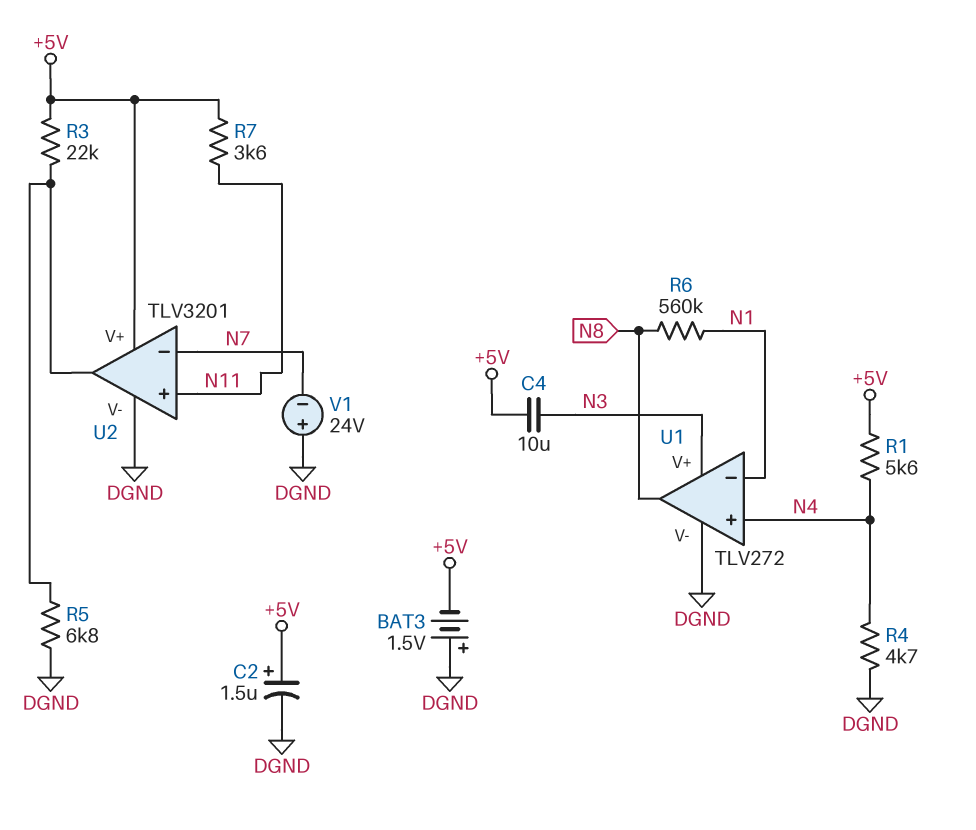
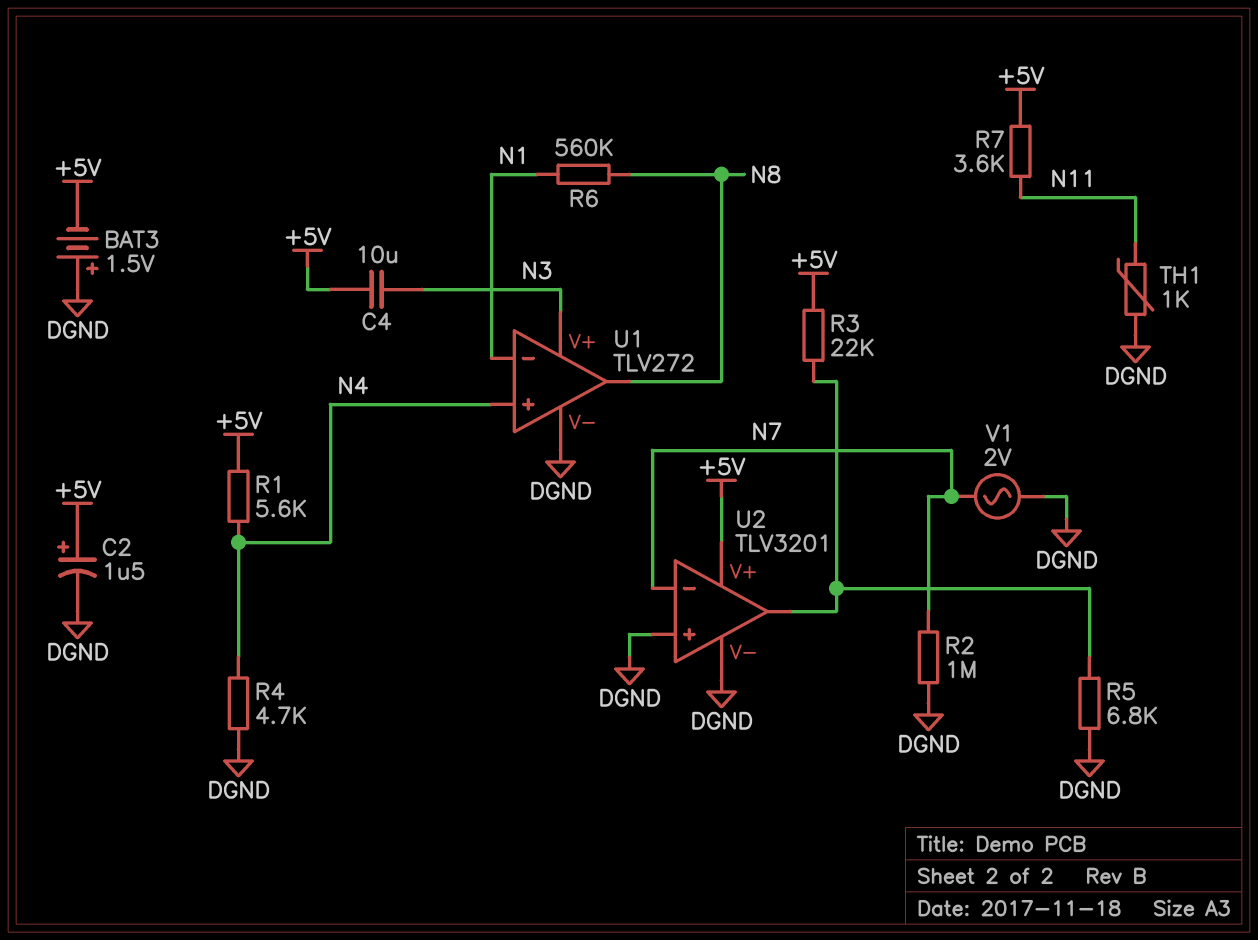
R2: none -> 1M (DGND, N7)
TH1: none -> 1k (DGND, N11)
U2 pin in+: N11 -> DGND
V1: 24V (plus DGND, minus N7) -> AC 2V (DGND, N7)

